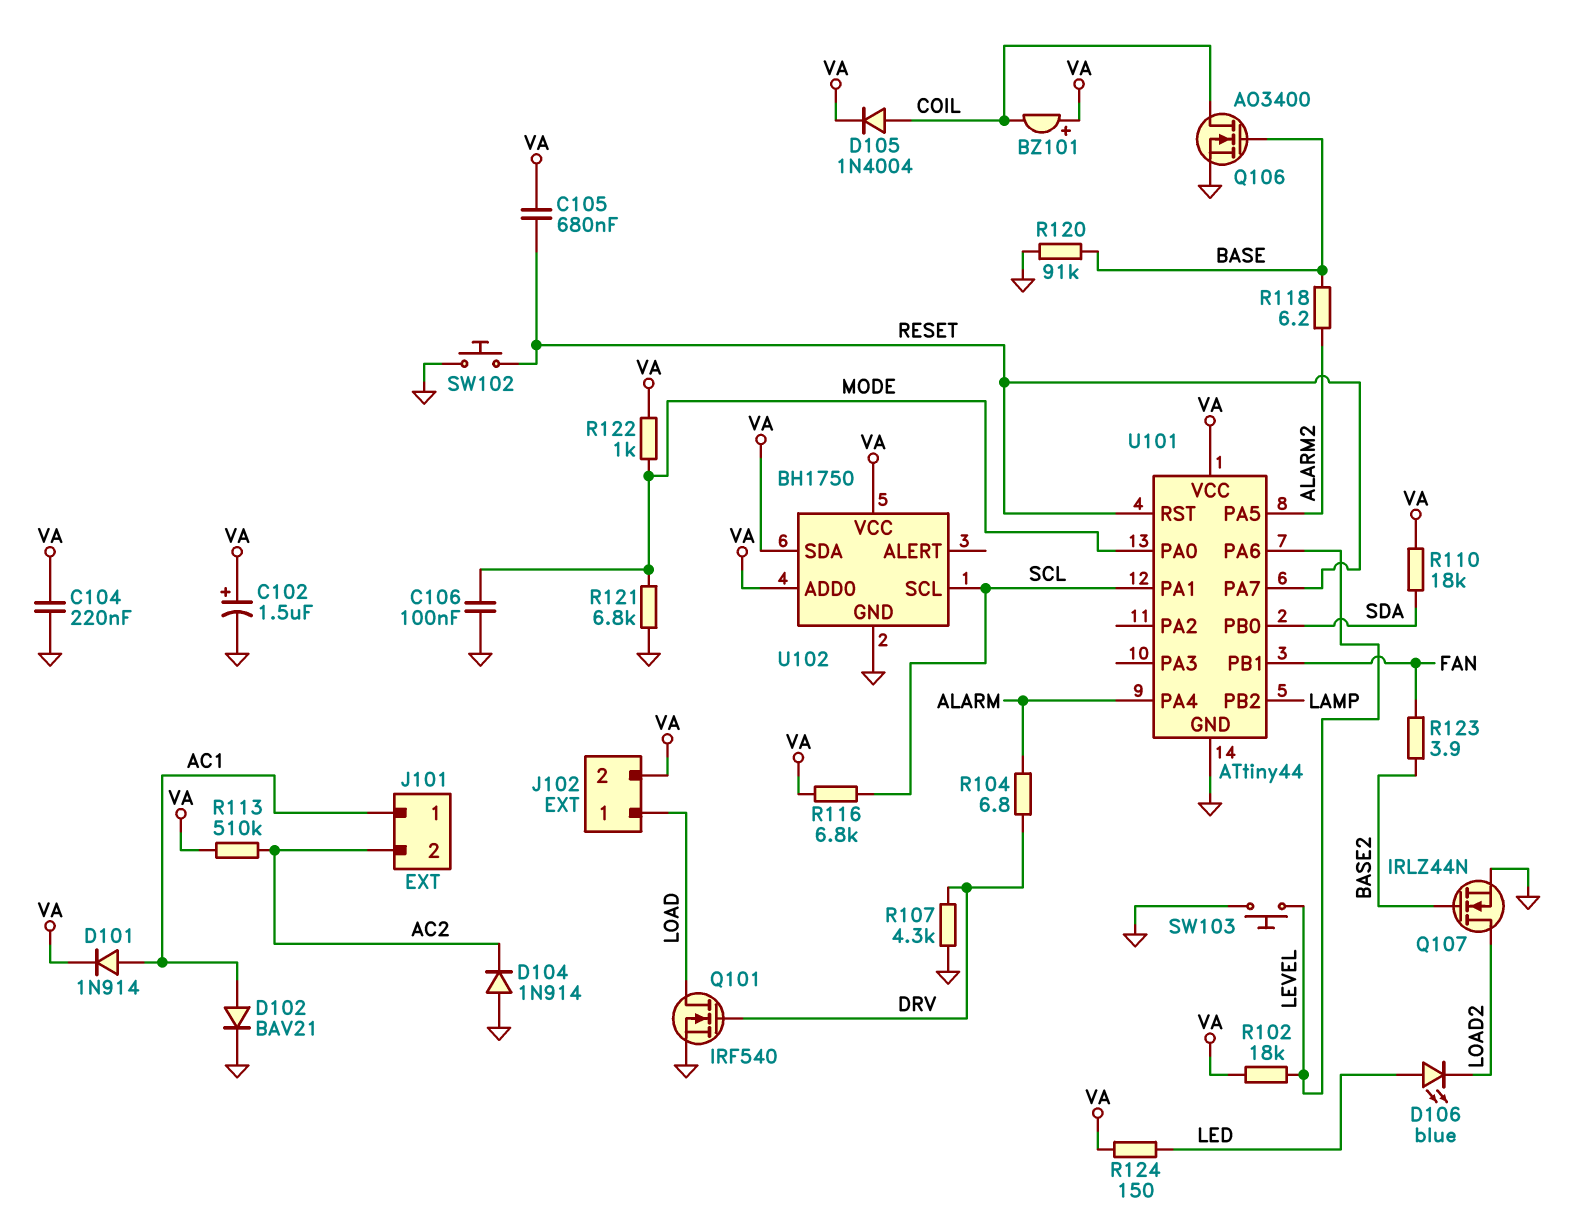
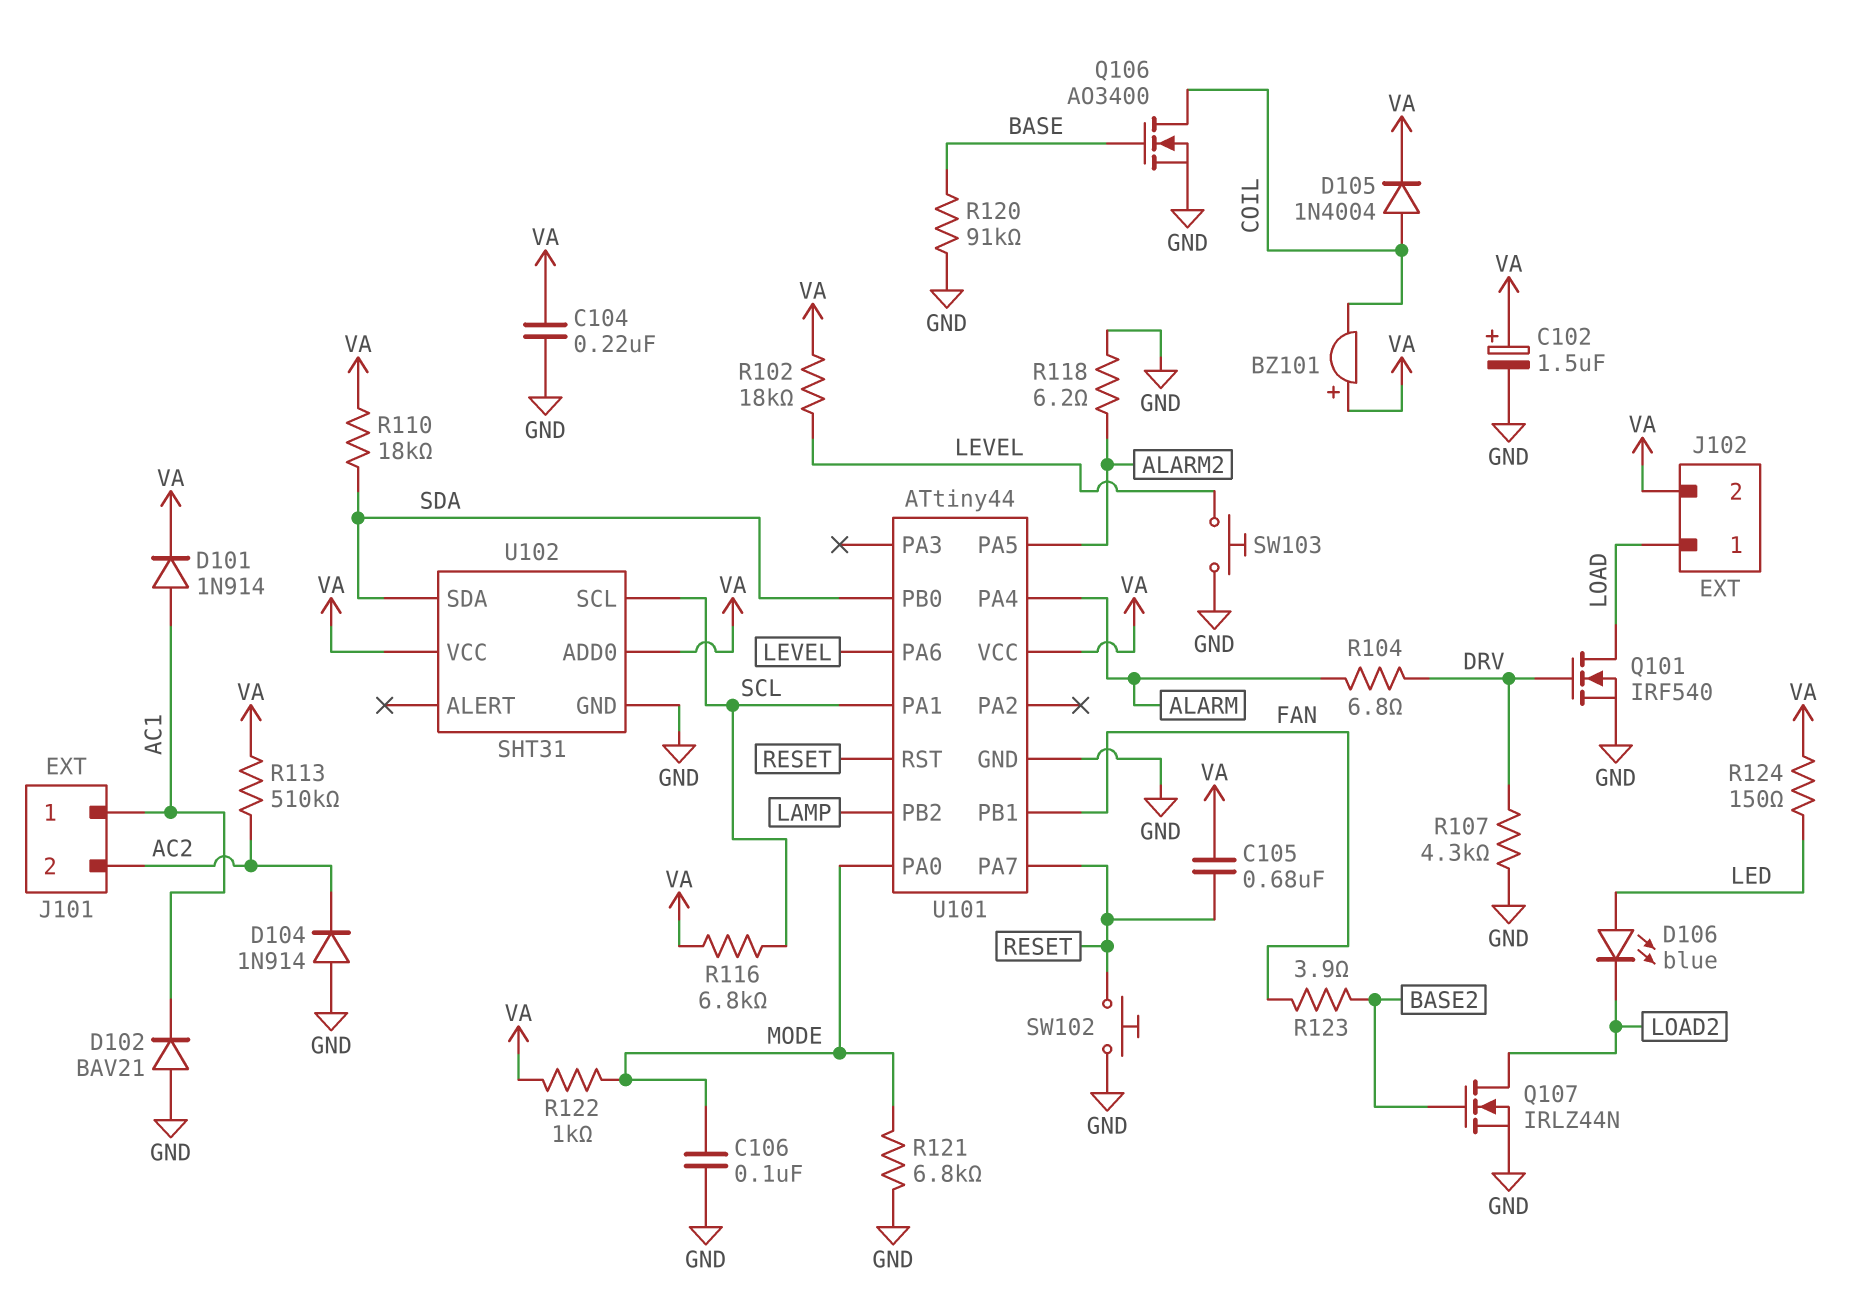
D102: diode BAV21 (A AC1, K GND) -> diode BAV21 (A GND, K AC1)
R118: 6.2 (ALARM2, BASE) -> 6.2 (ALARM2, GND)
U102: BH1750 -> SHT31
U102 pin SDA: VA -> SDA

